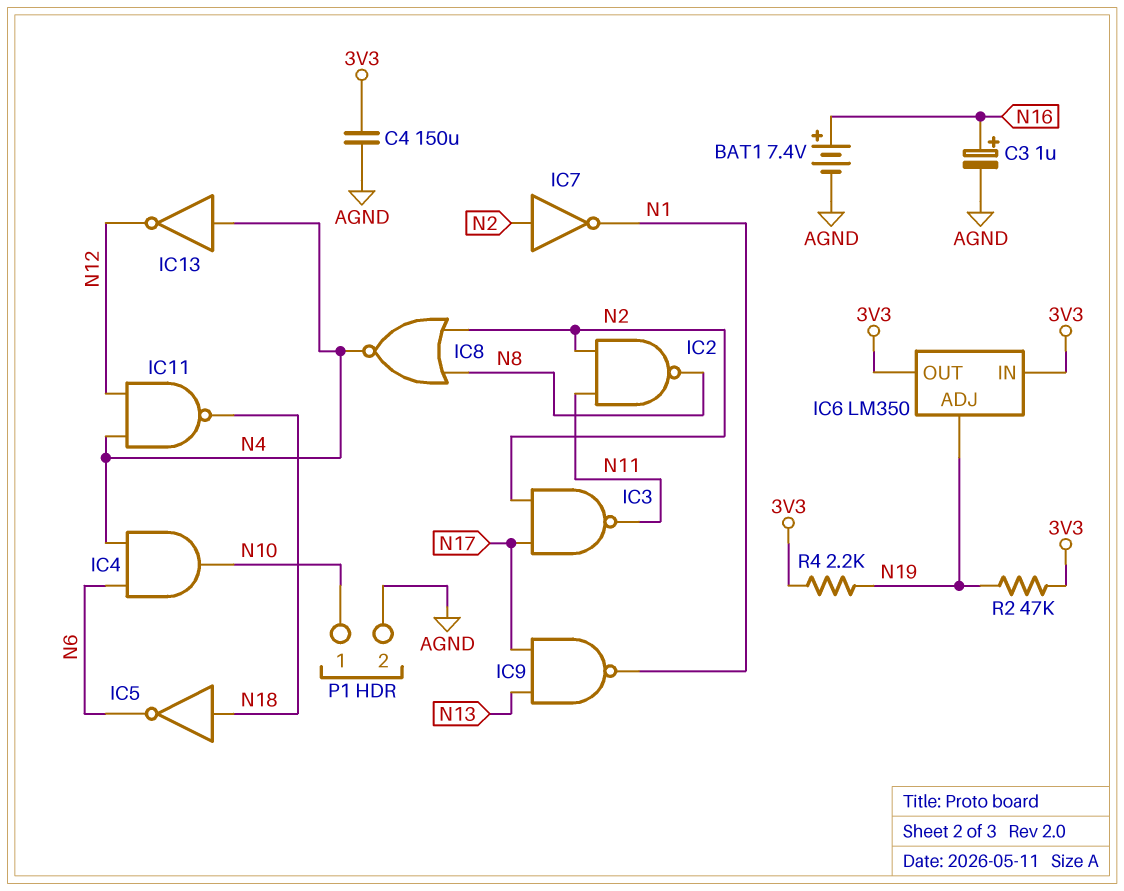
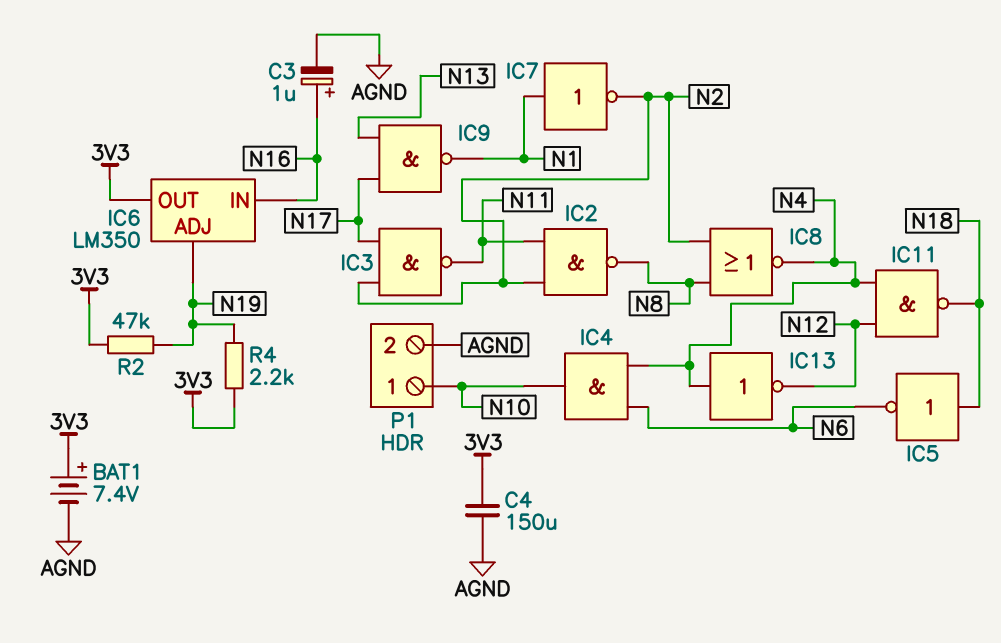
BAT1: 7.4V (plus N16, minus AGND) -> 7.4V (plus 3V3, minus AGND)
IC6 pin IN: 3V3 -> N16
IC7: NOT (in N2, out N1) -> NOT (in N1, out N2)

